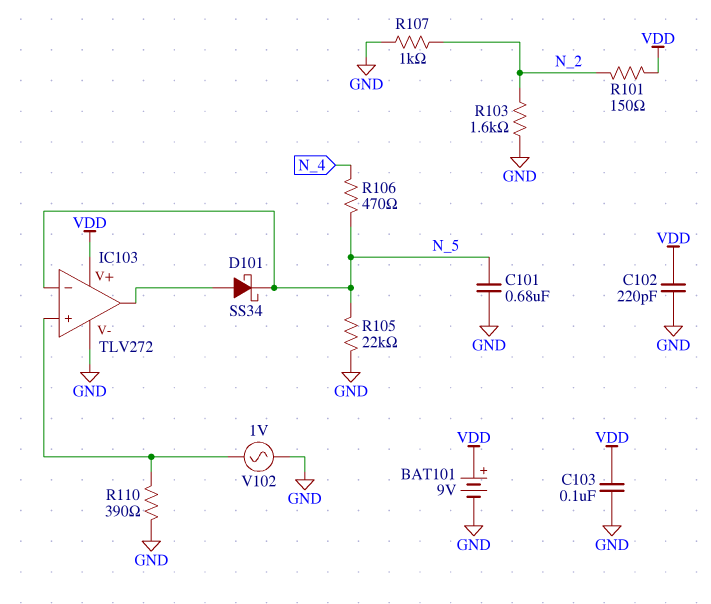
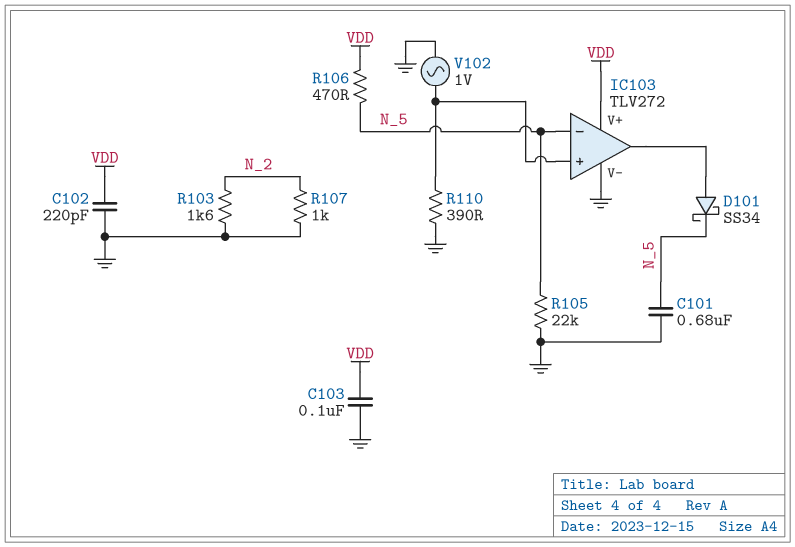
BAT101: 9V (plus VDD, minus GND) -> none
R101: 150 (N_2, VDD) -> none
R106: 470 (N_4, N_5) -> 470 (N_5, VDD)

